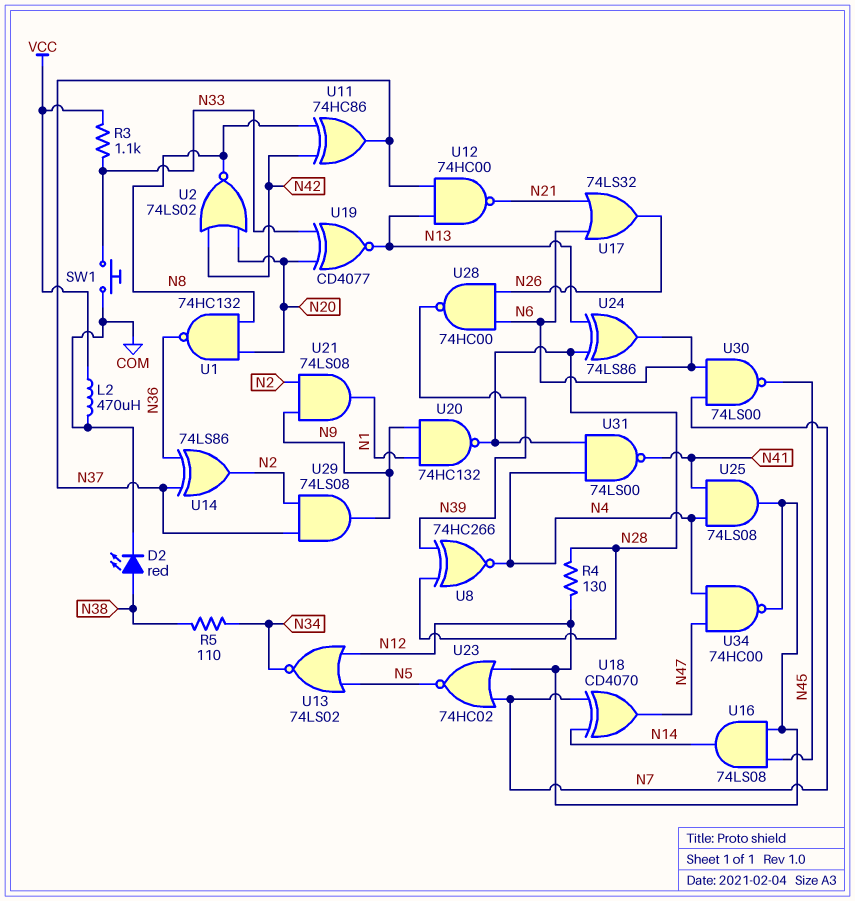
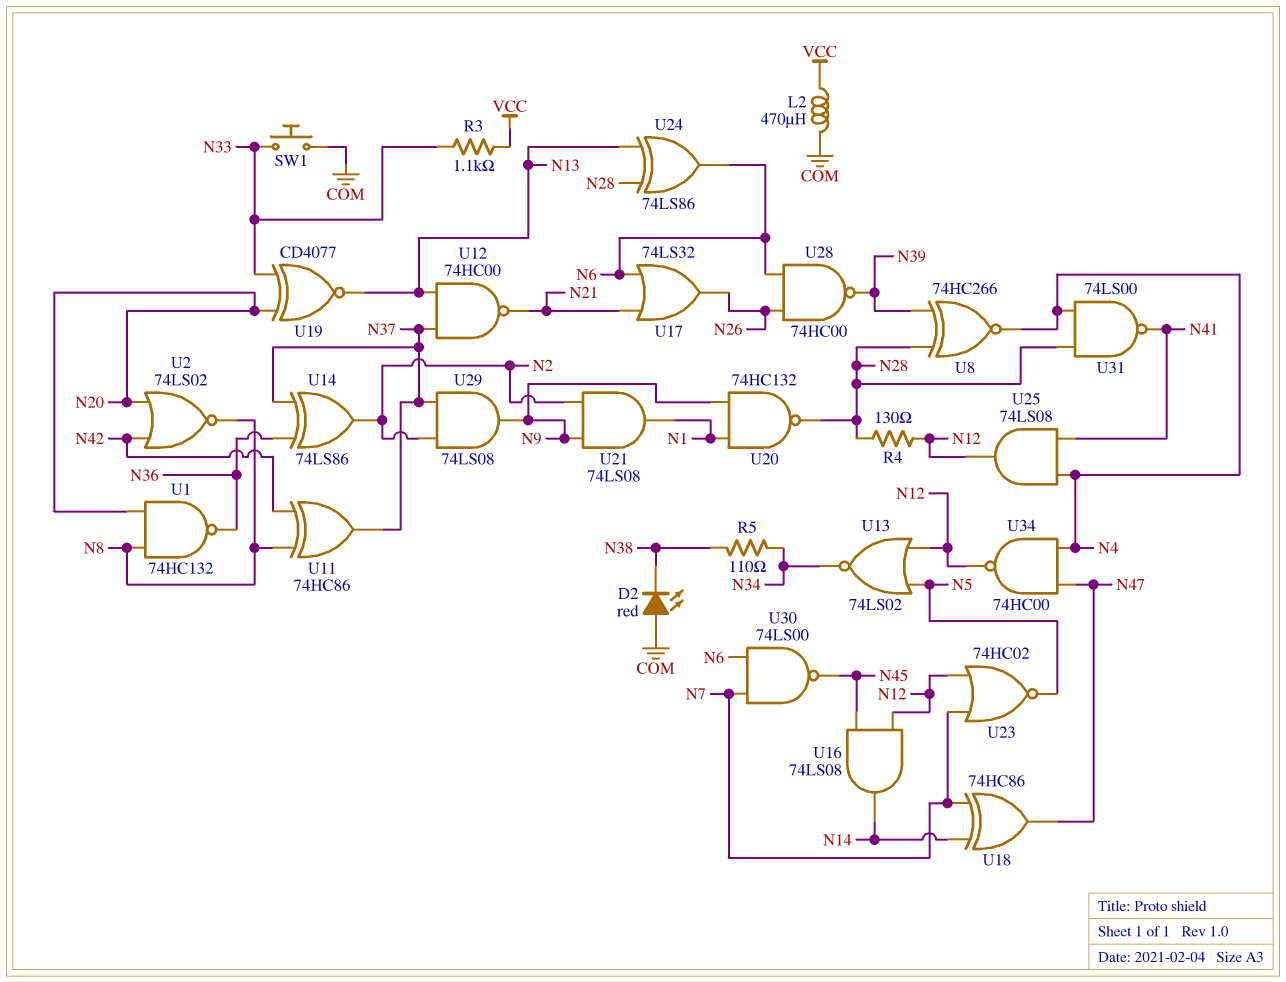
D2: LED red (A N38, K COM) -> LED red (A COM, K N38)
U18: XOR CD4070 (in N7, in N14, out N47) -> XOR 74HC86 (in N7, in N14, out N47)

